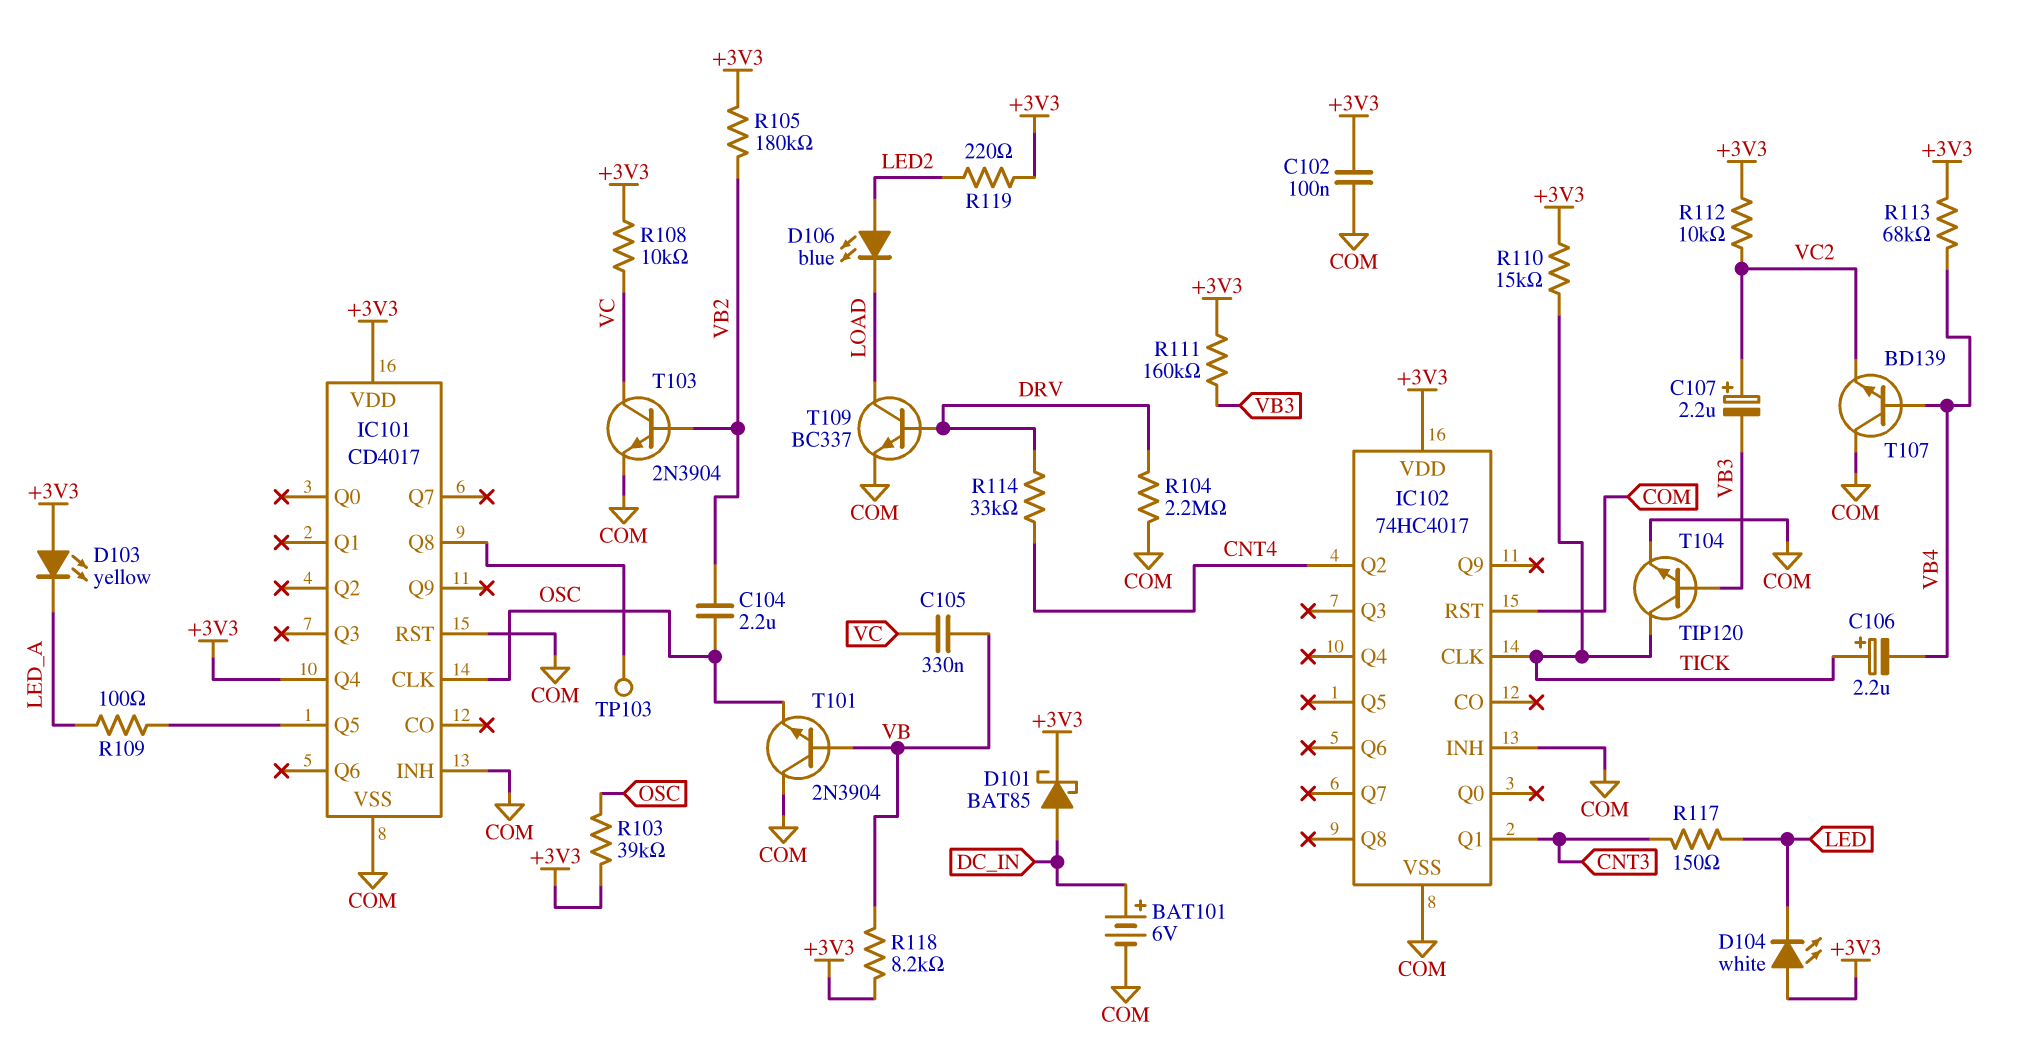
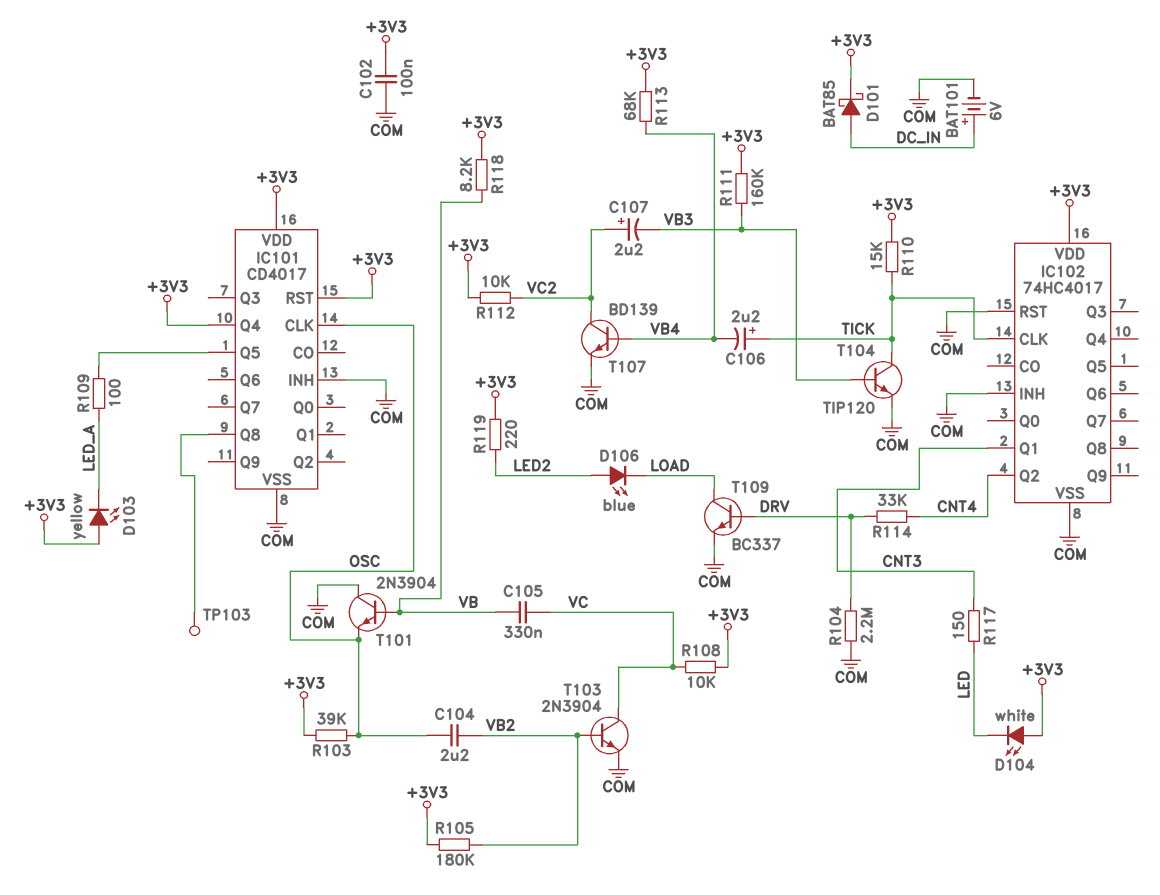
IC101 pin RST: COM -> +3V3
T107: NPN BD139 (B VB4, C COM, E VC2) -> NPN BD139 (B VB4, C VC2, E COM)

